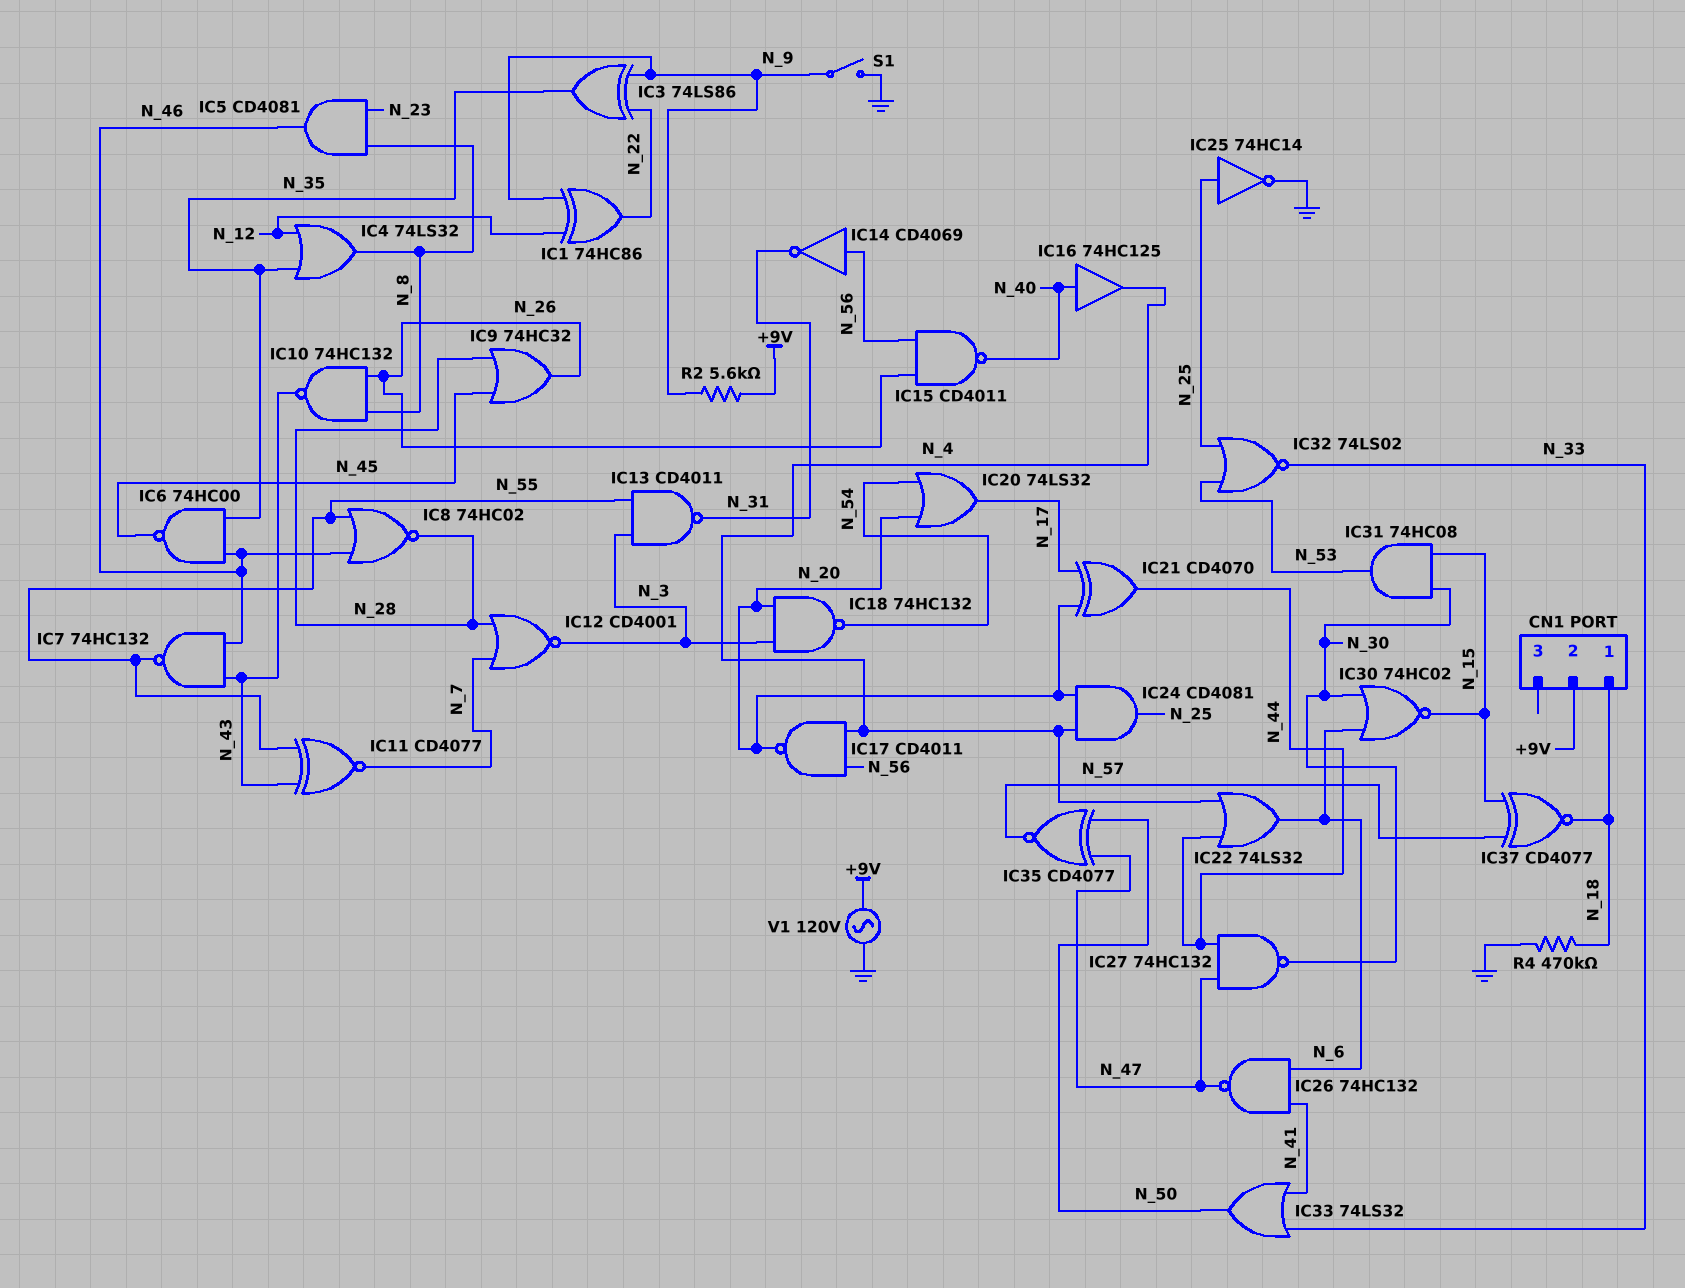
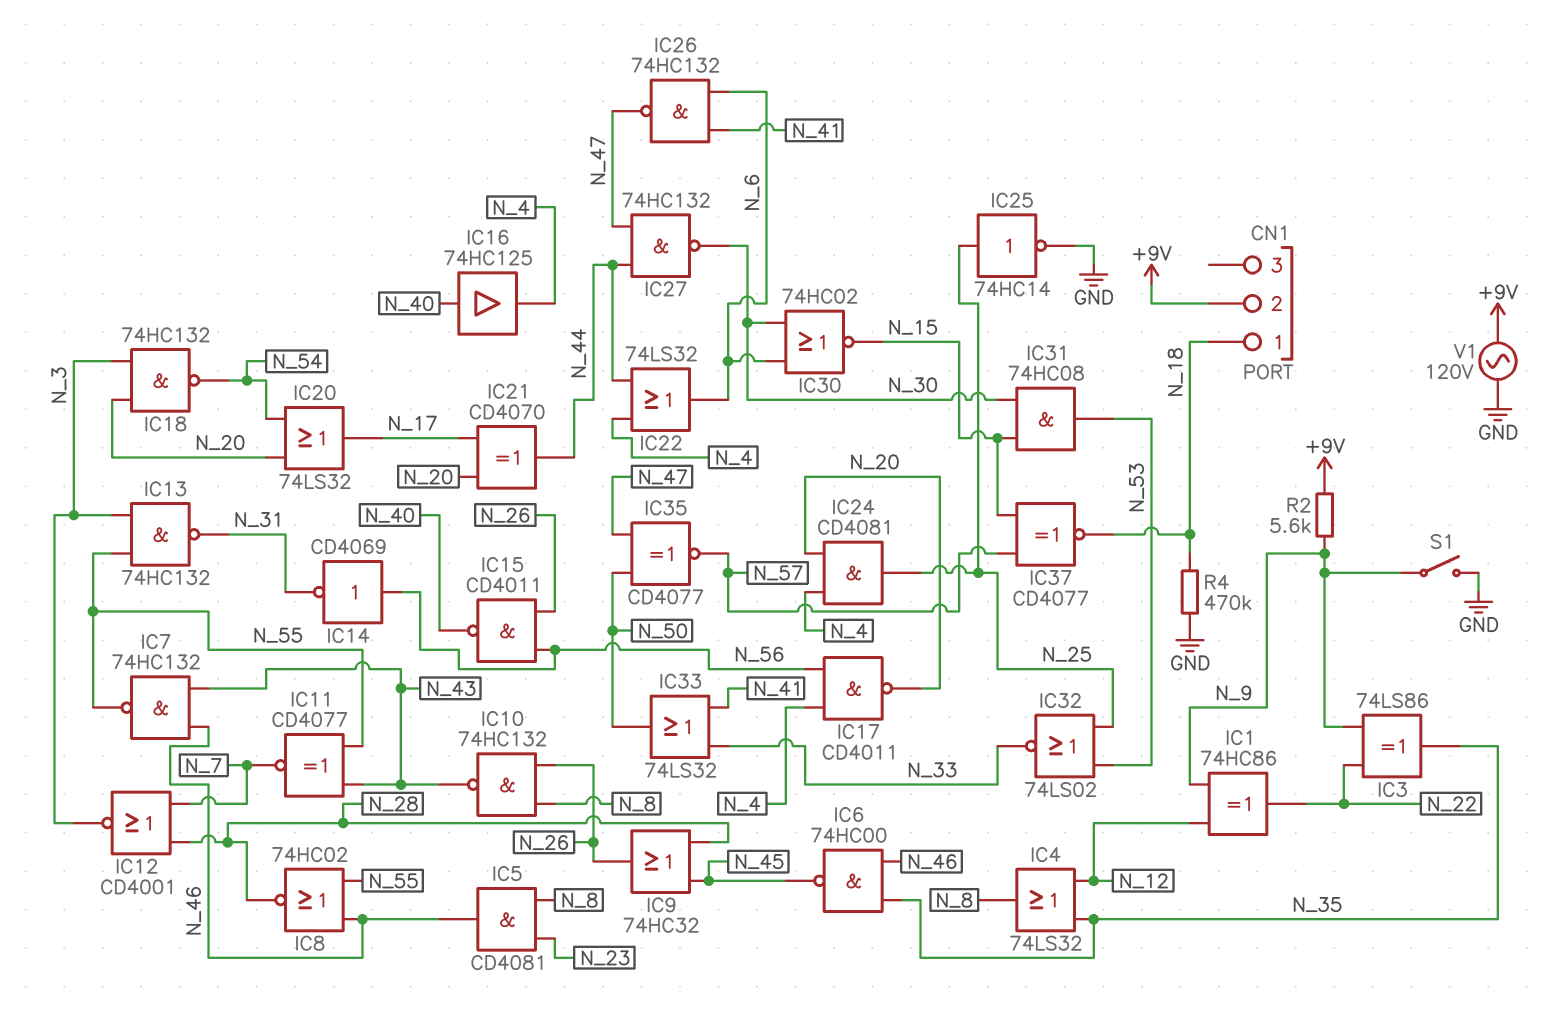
IC13: NAND CD4011 (in N_3, in N_55, out N_31) -> NAND 74HC132 (in N_3, in N_55, out N_31)

